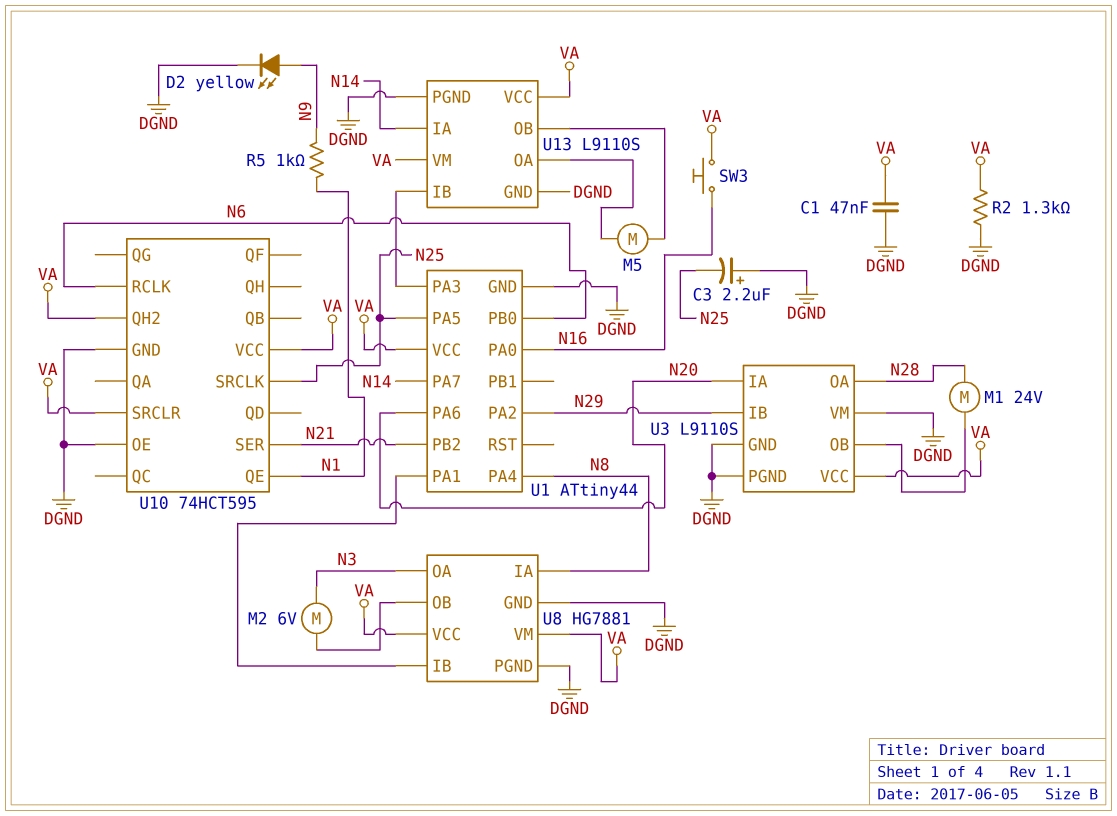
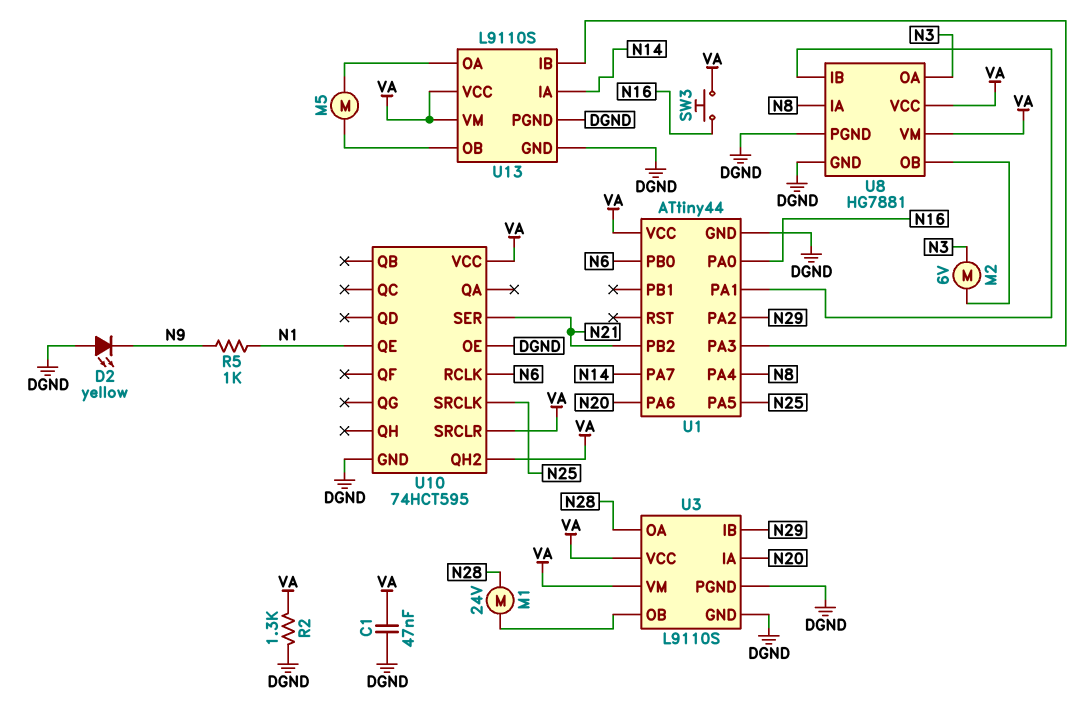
C3: 2.2uF (plus DGND, minus N25) -> none
D2: LED yellow (A N9, K DGND) -> LED yellow (A DGND, K N9)
U3 pin VM: DGND -> VA

